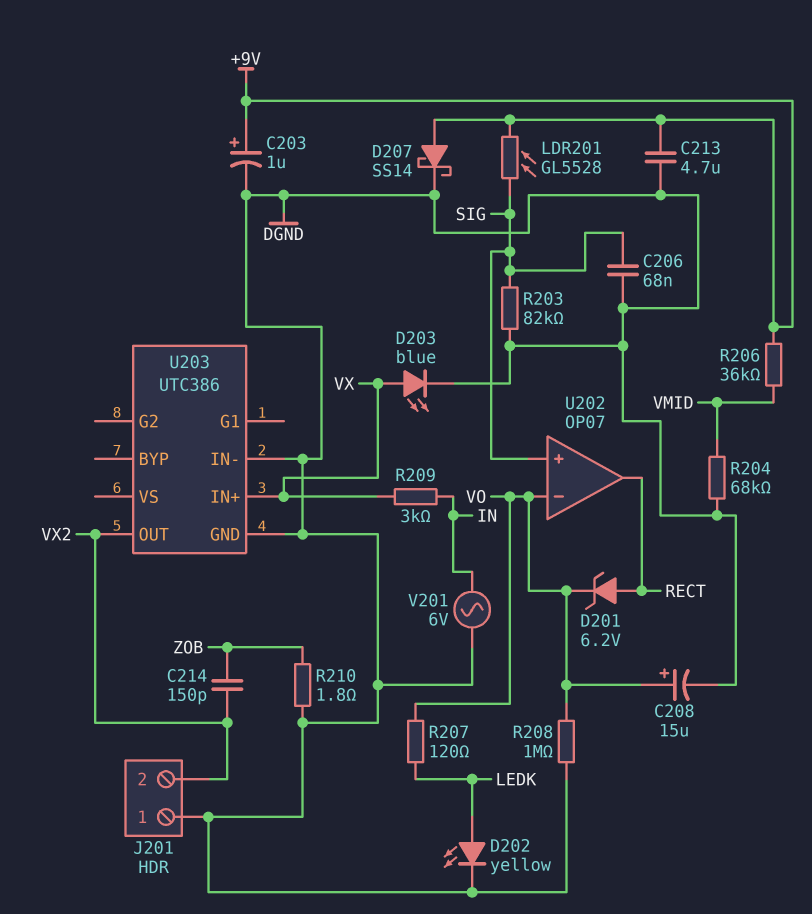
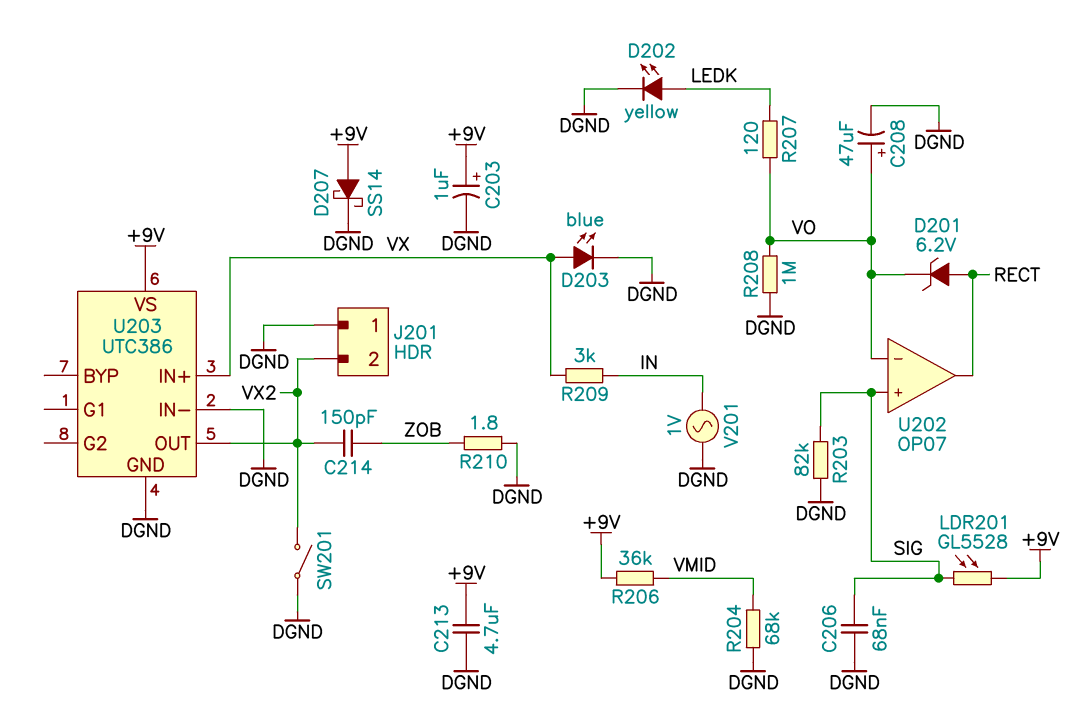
C208: 15uF (plus VO, minus DGND) -> 47uF (plus VO, minus DGND)
SW201: none -> switch (DGND, VX2)
U203 pin VS: none -> +9V
V201: AC 6V (DGND, IN) -> AC 1V (DGND, IN)

